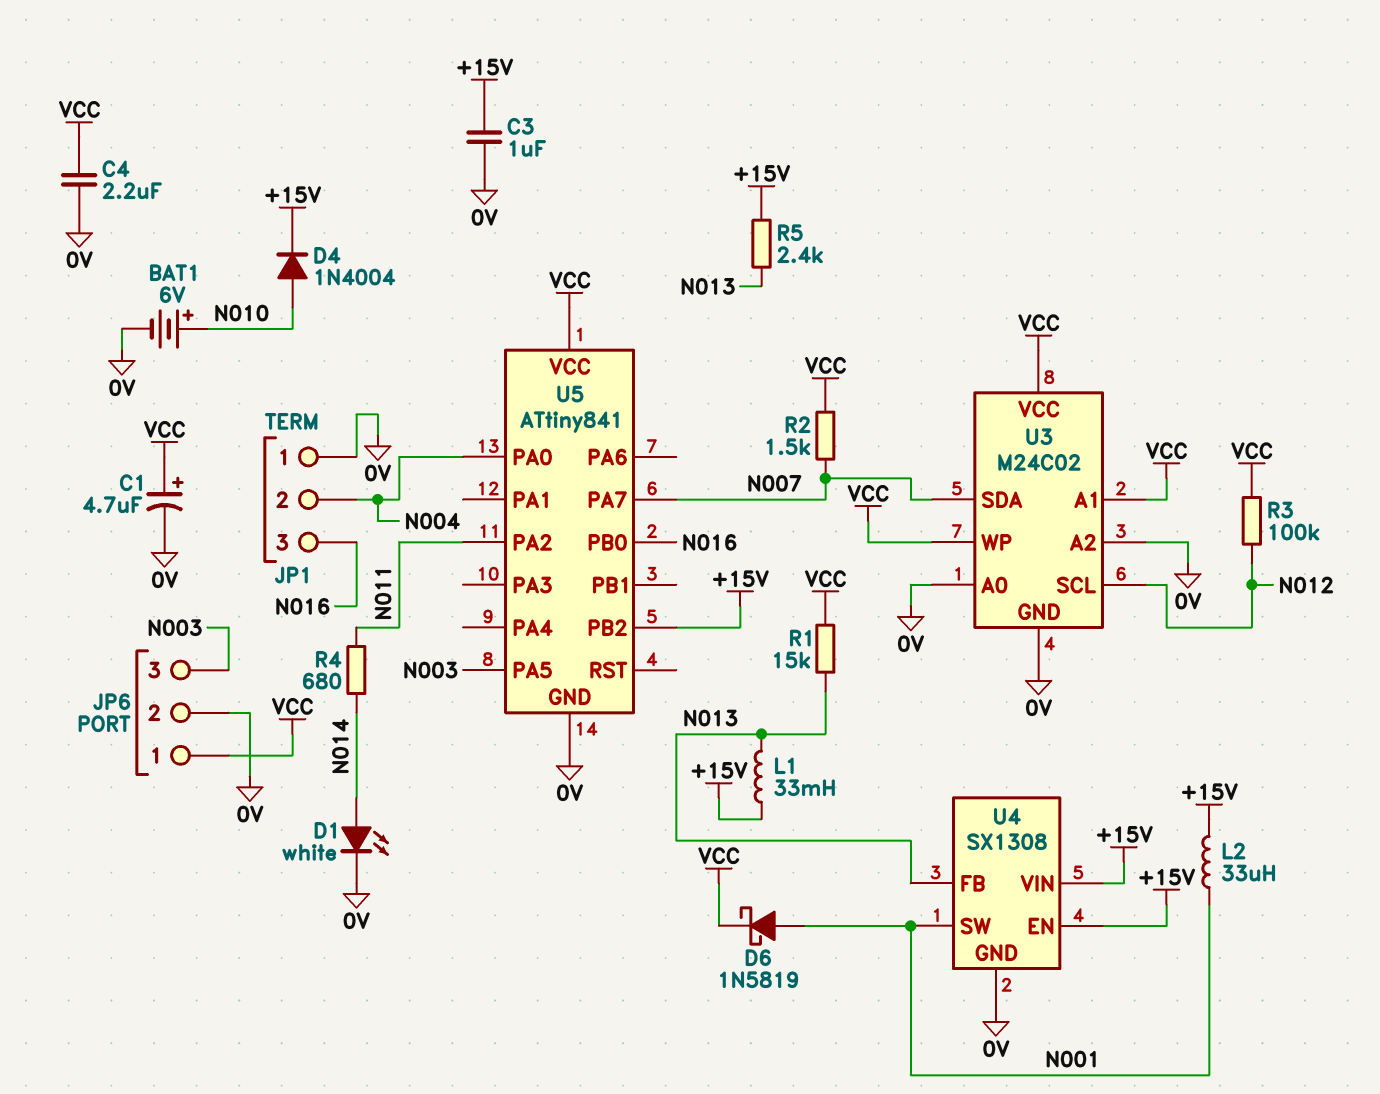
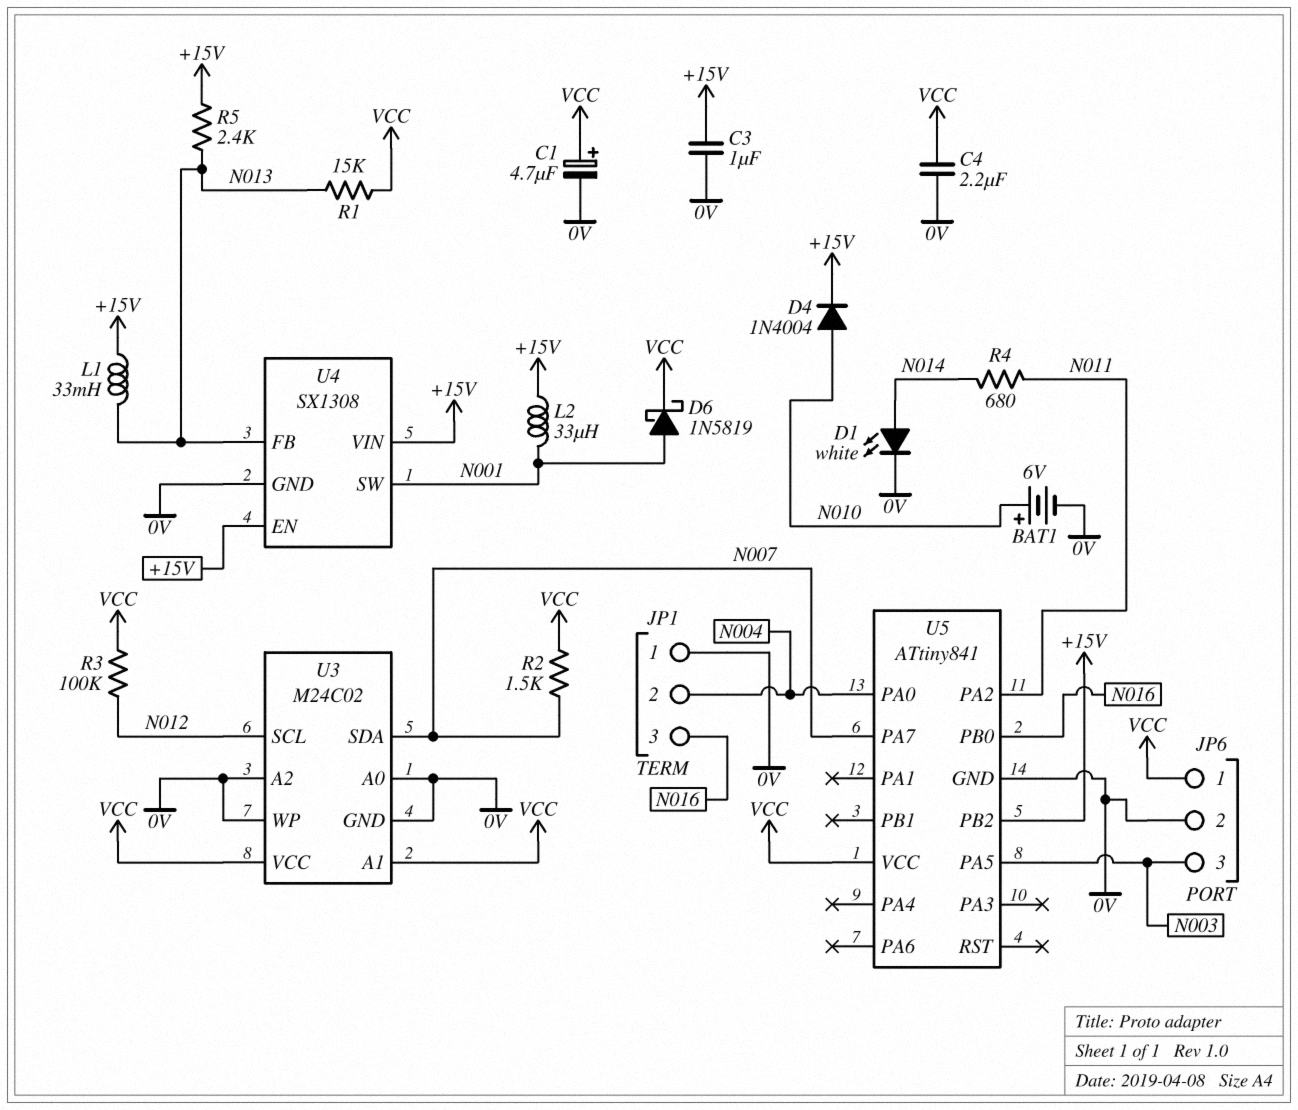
U3 pin WP: VCC -> 0V

